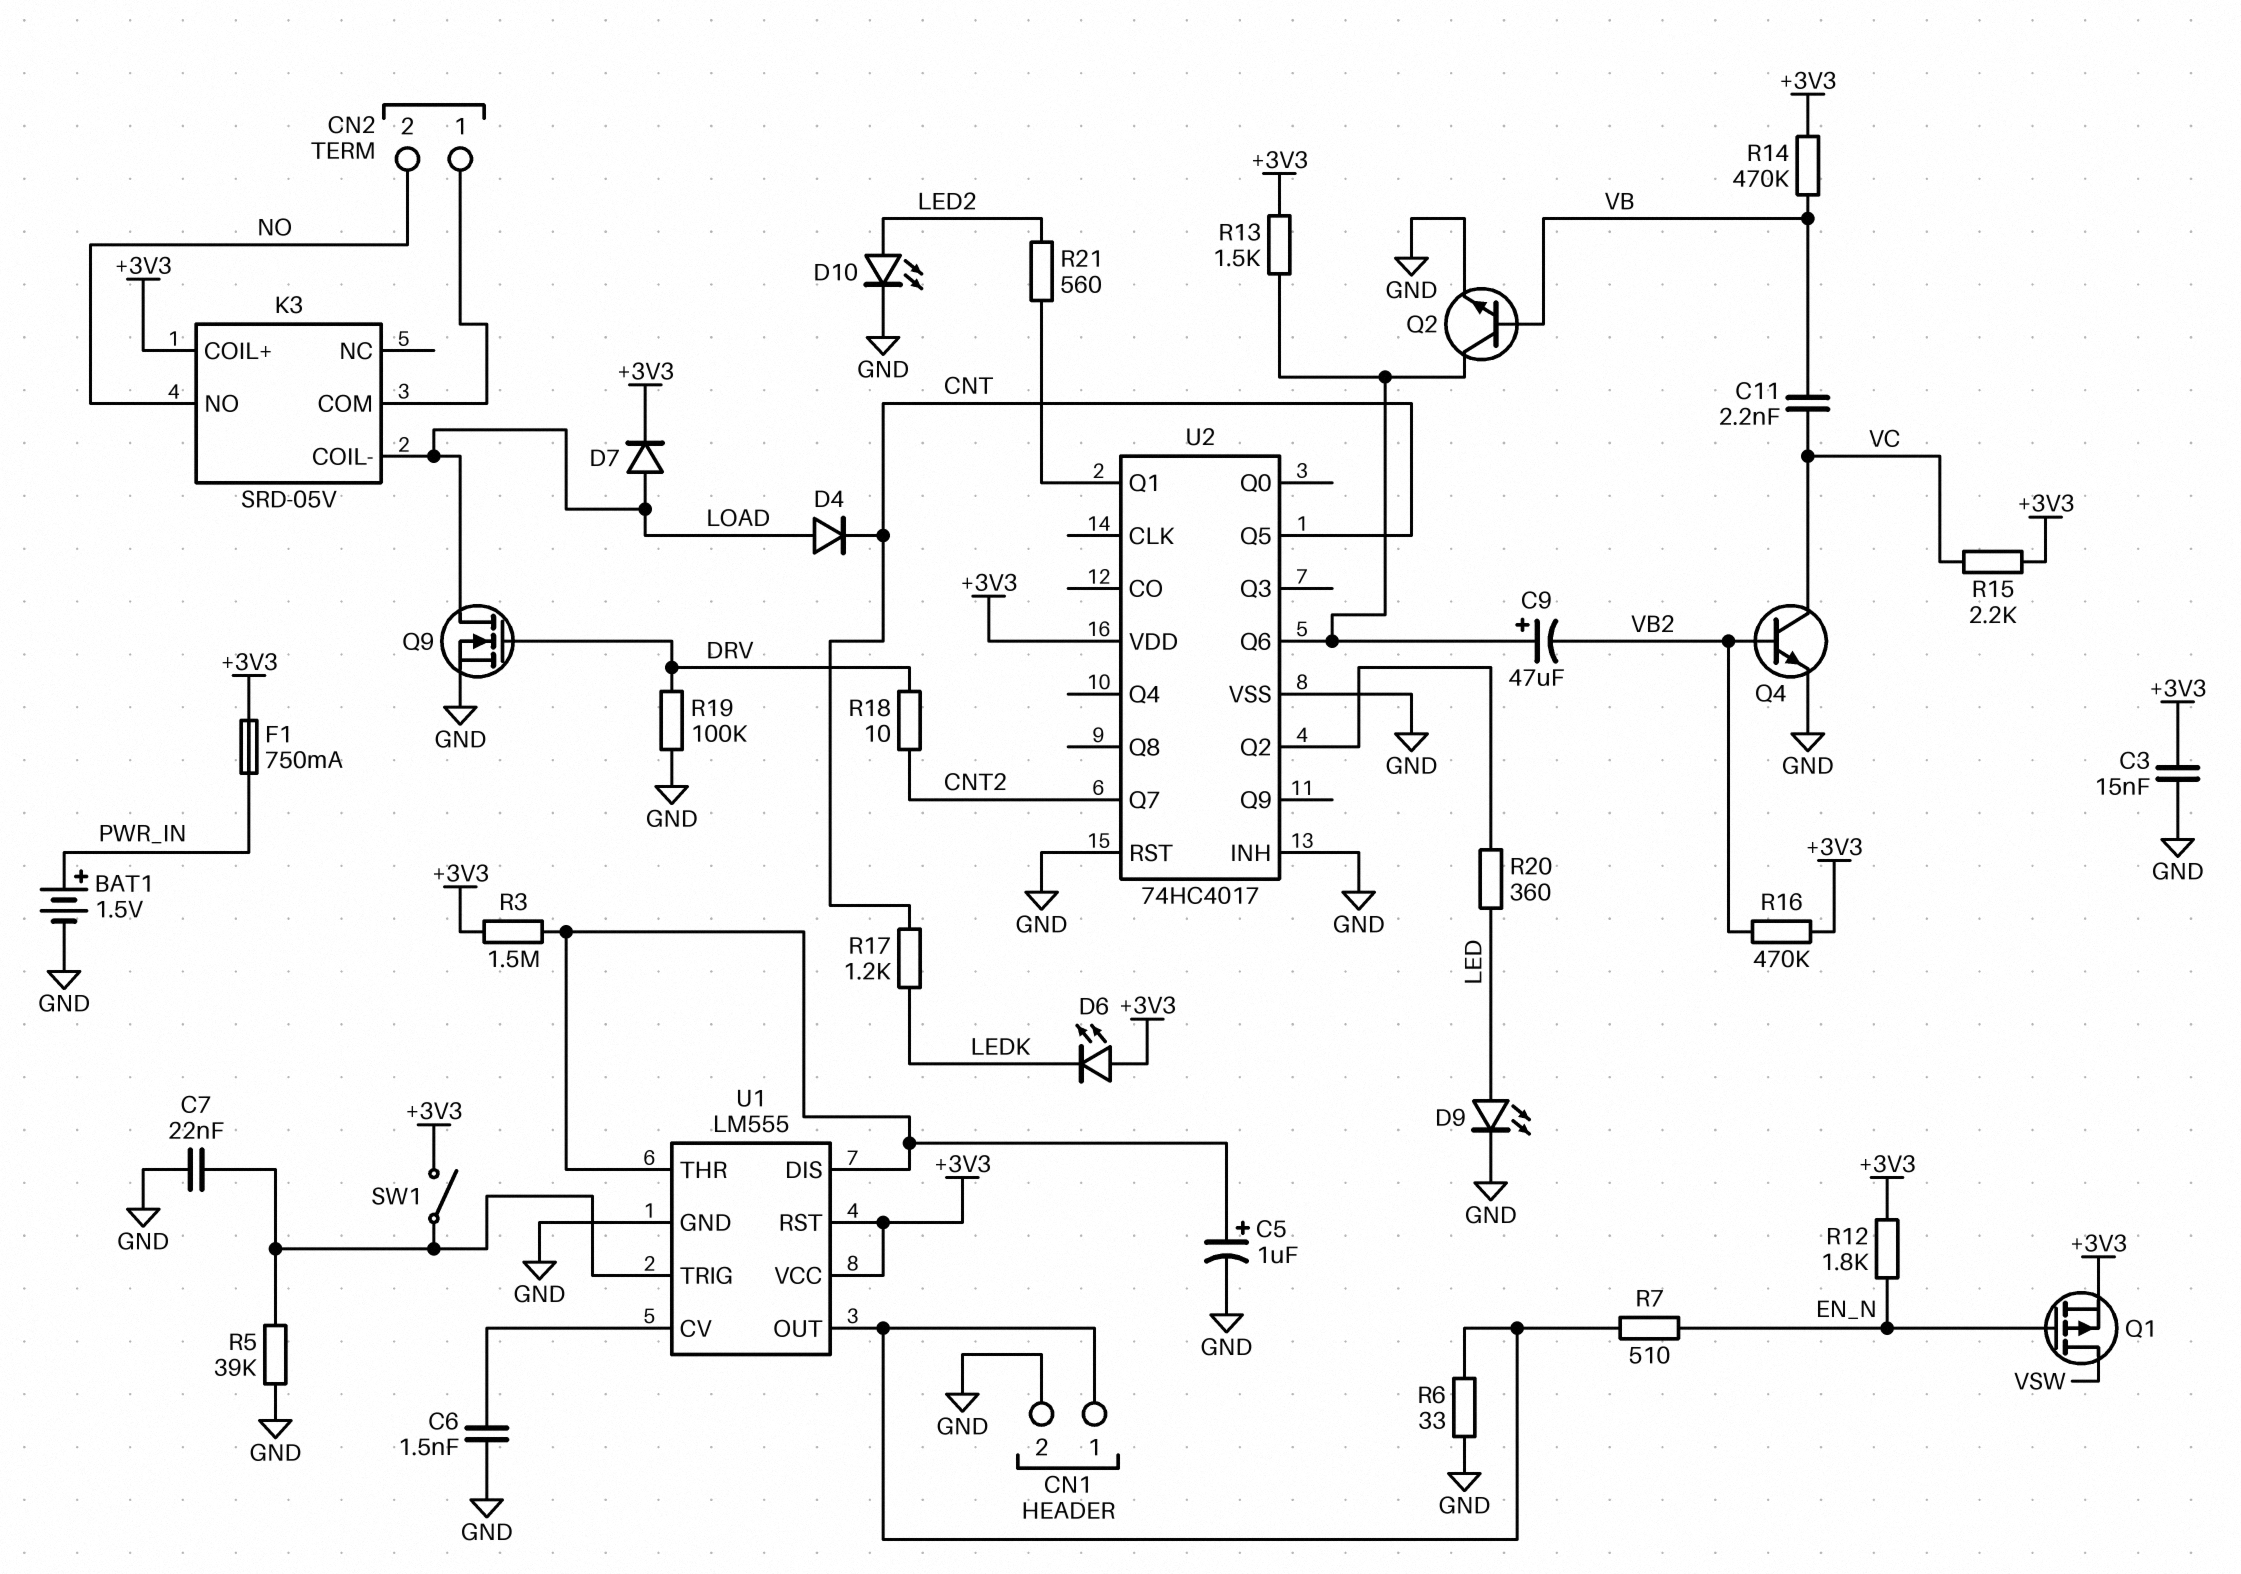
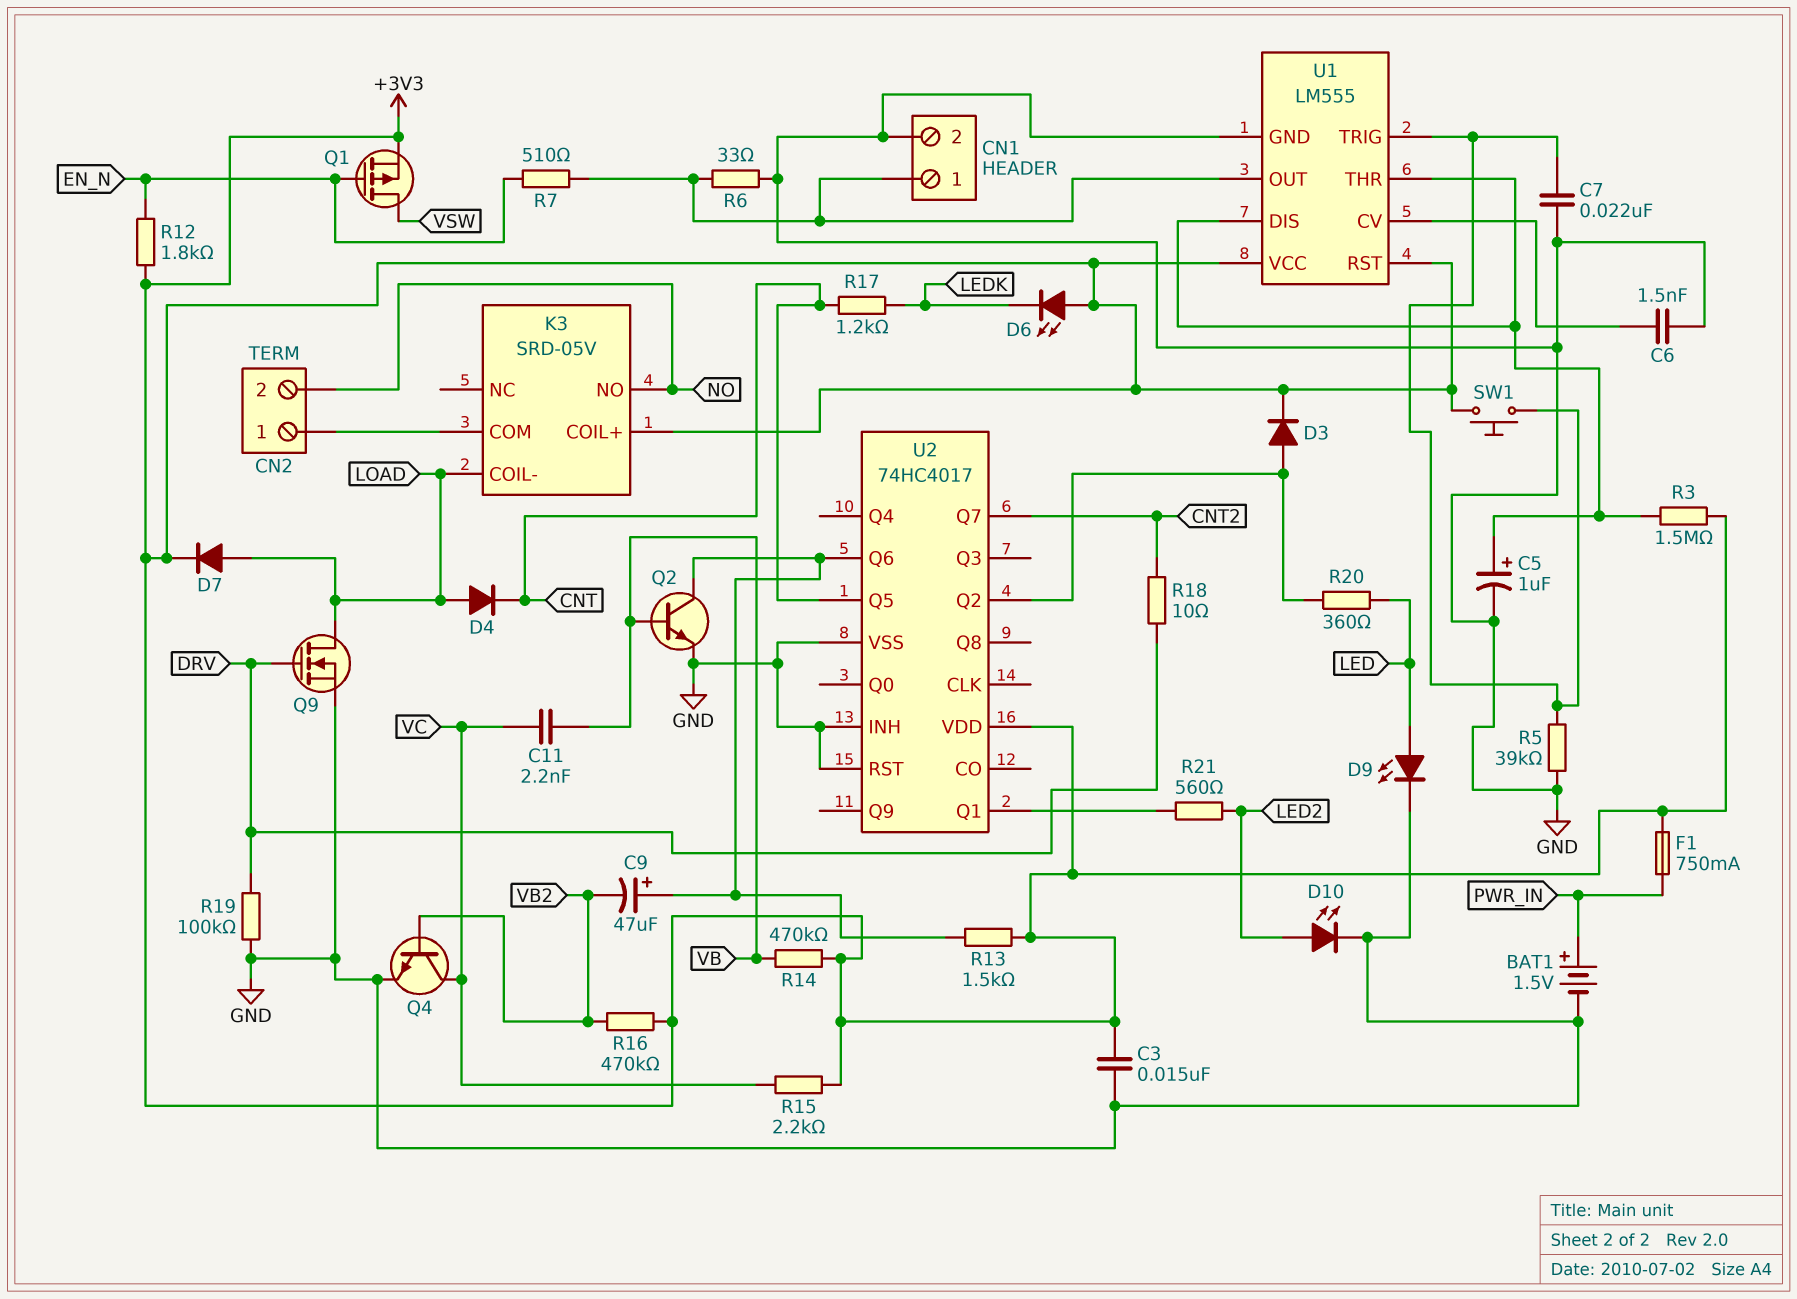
D3: none -> diode (A U2/Q2, K +3V3)
SW1: switch (+3V3, U1/TRIG) -> button (+3V3, U1/TRIG)

